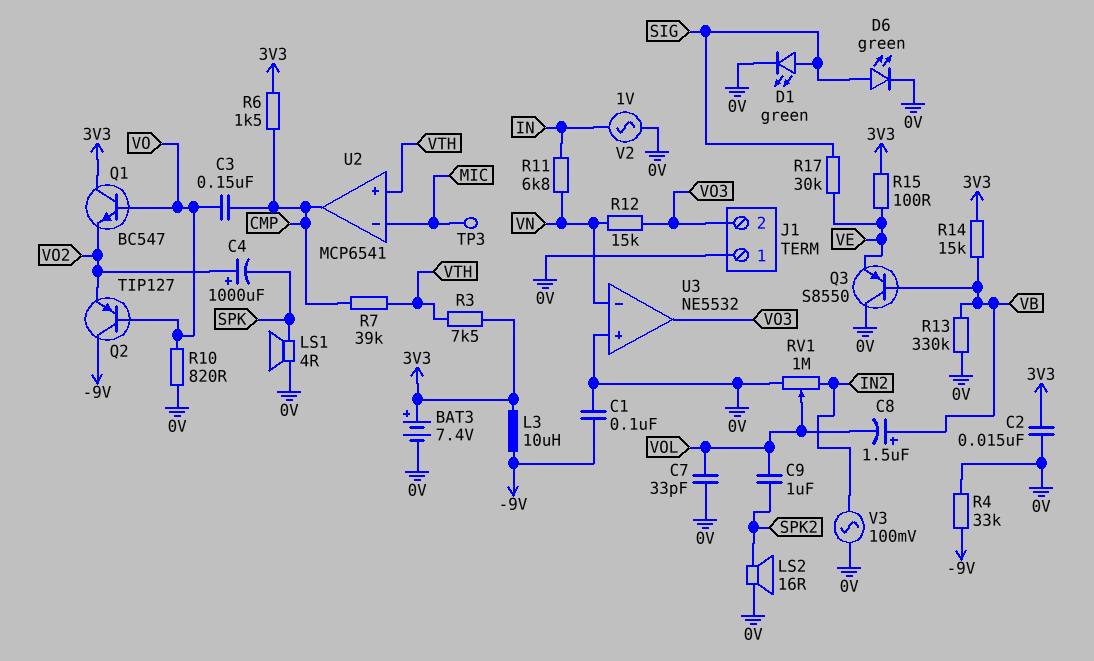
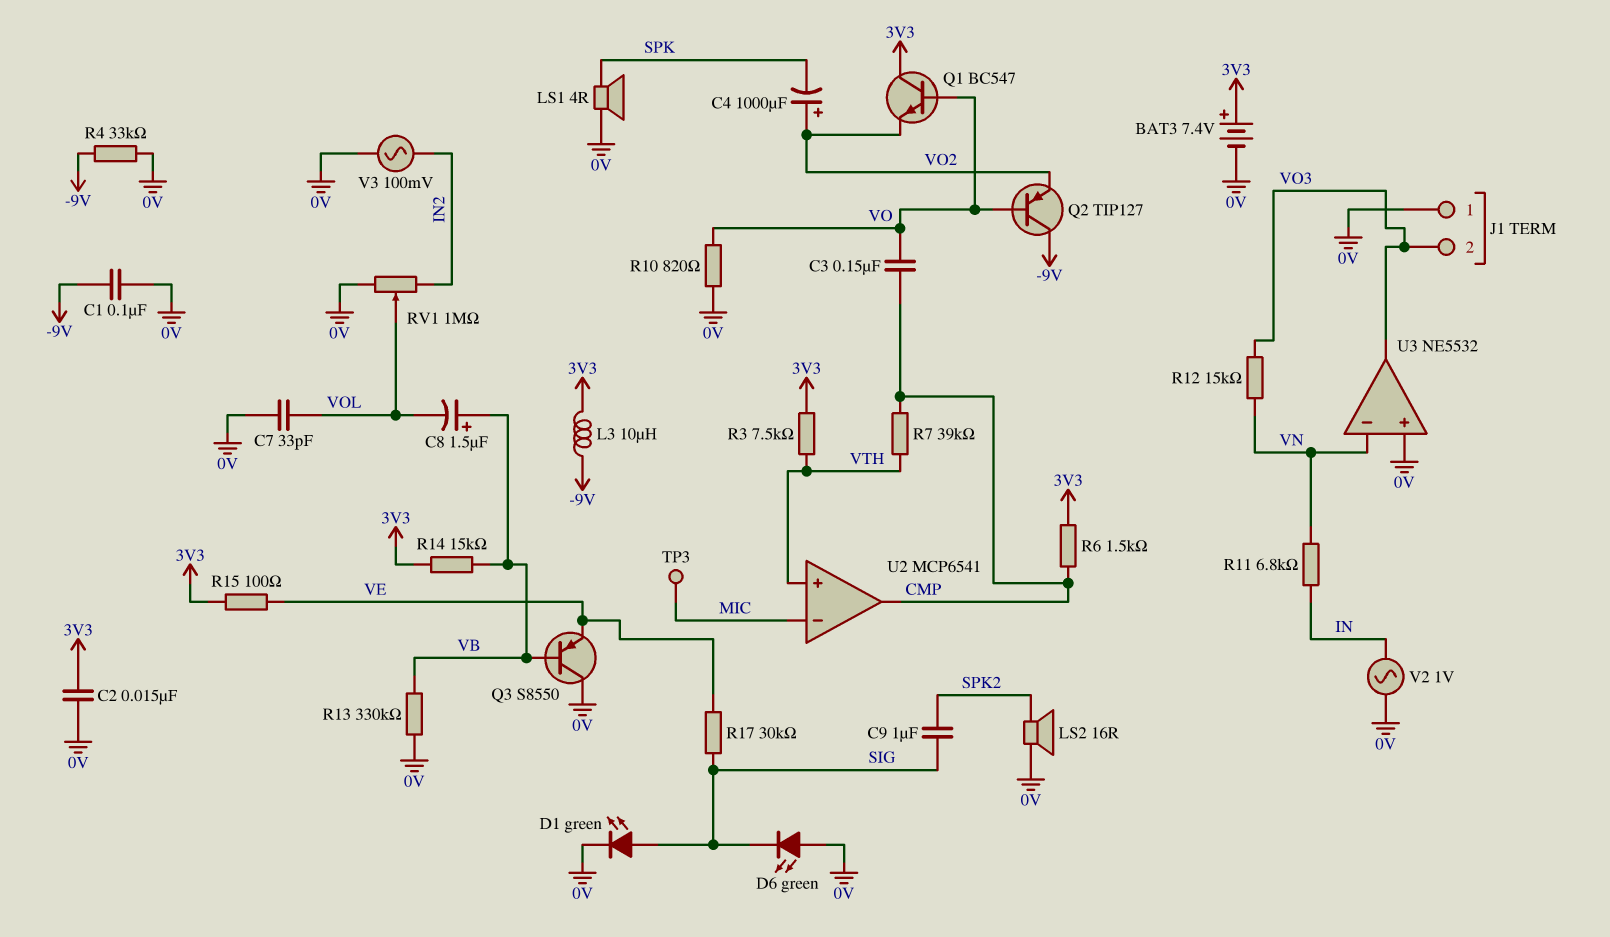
C9: 1uF (SPK2, VOL) -> 1uF (SIG, SPK2)
D6: LED green (A SIG, K 0V) -> LED green (A 0V, K SIG)

